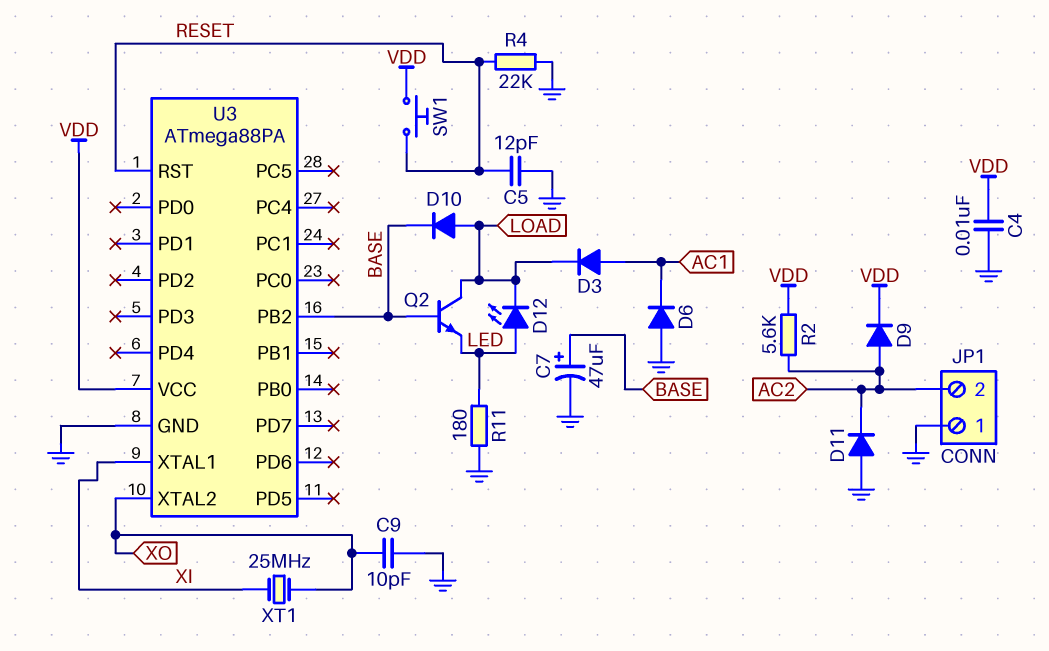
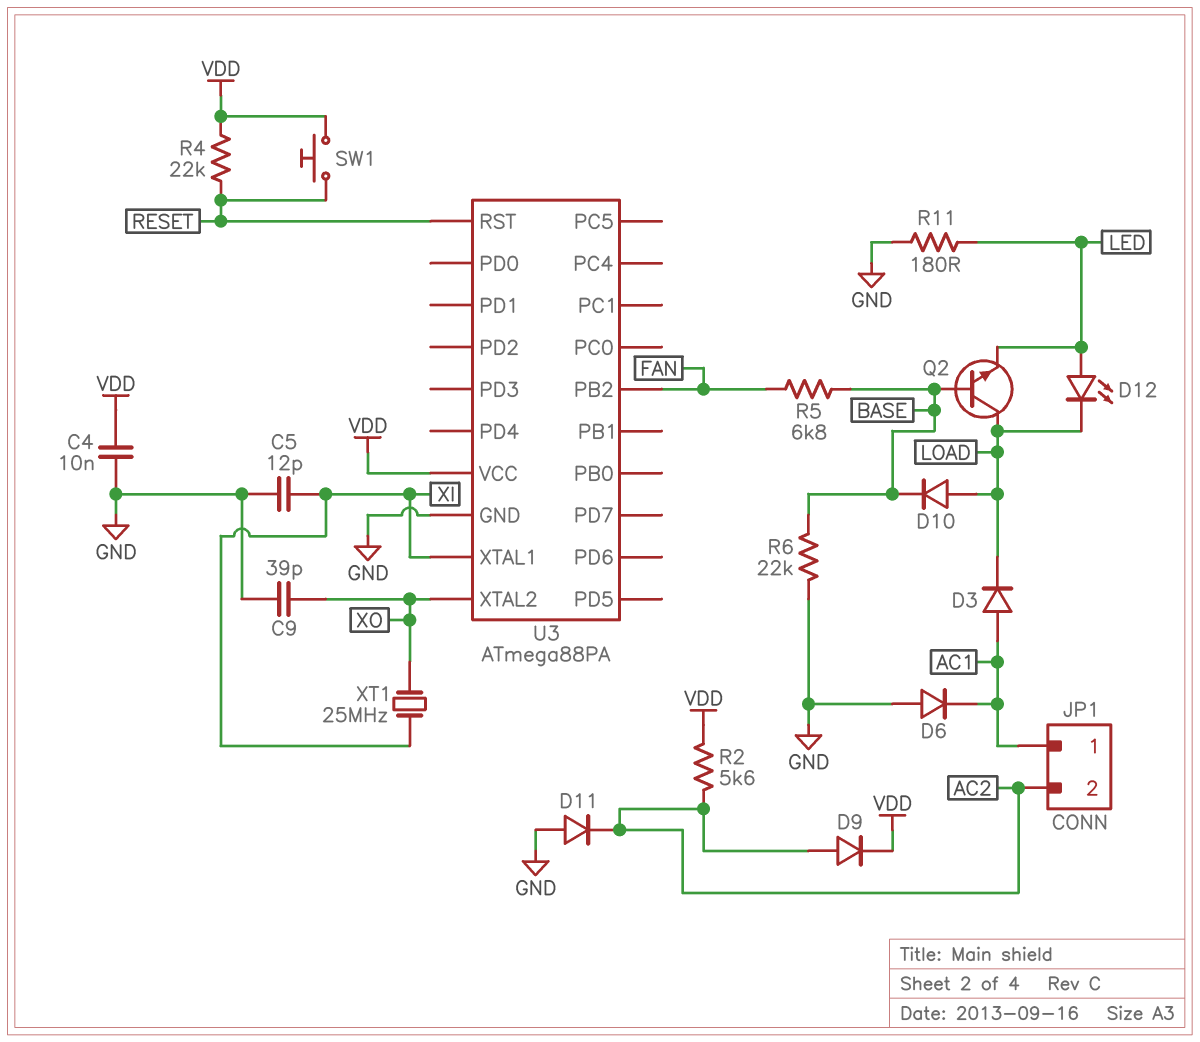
C5: 12pF (GND, RESET) -> 12pF (GND, XI)
C7: 47uF (plus BASE, minus GND) -> none
C9: 10pF (GND, XO) -> 39pF (GND, XO)
JP1 pin 1: GND -> AC1
R4: 22k (GND, RESET) -> 22k (RESET, VDD)
R5: none -> 6.8k (BASE, FAN)
R6: none -> 22k (BASE, GND)
U3 pin PB2: BASE -> FAN

